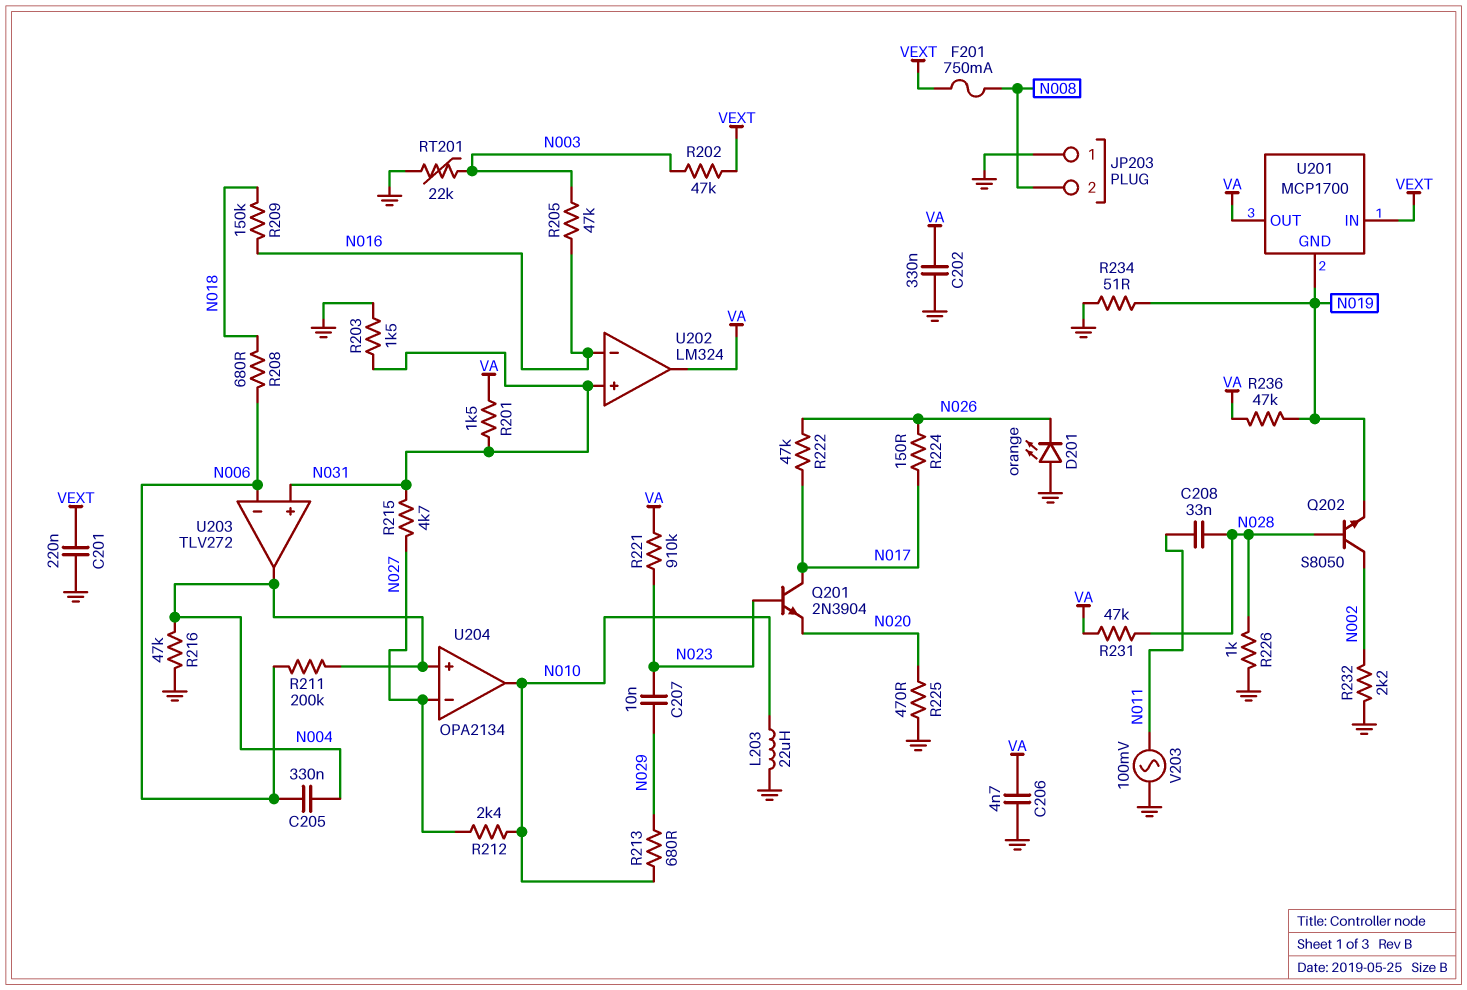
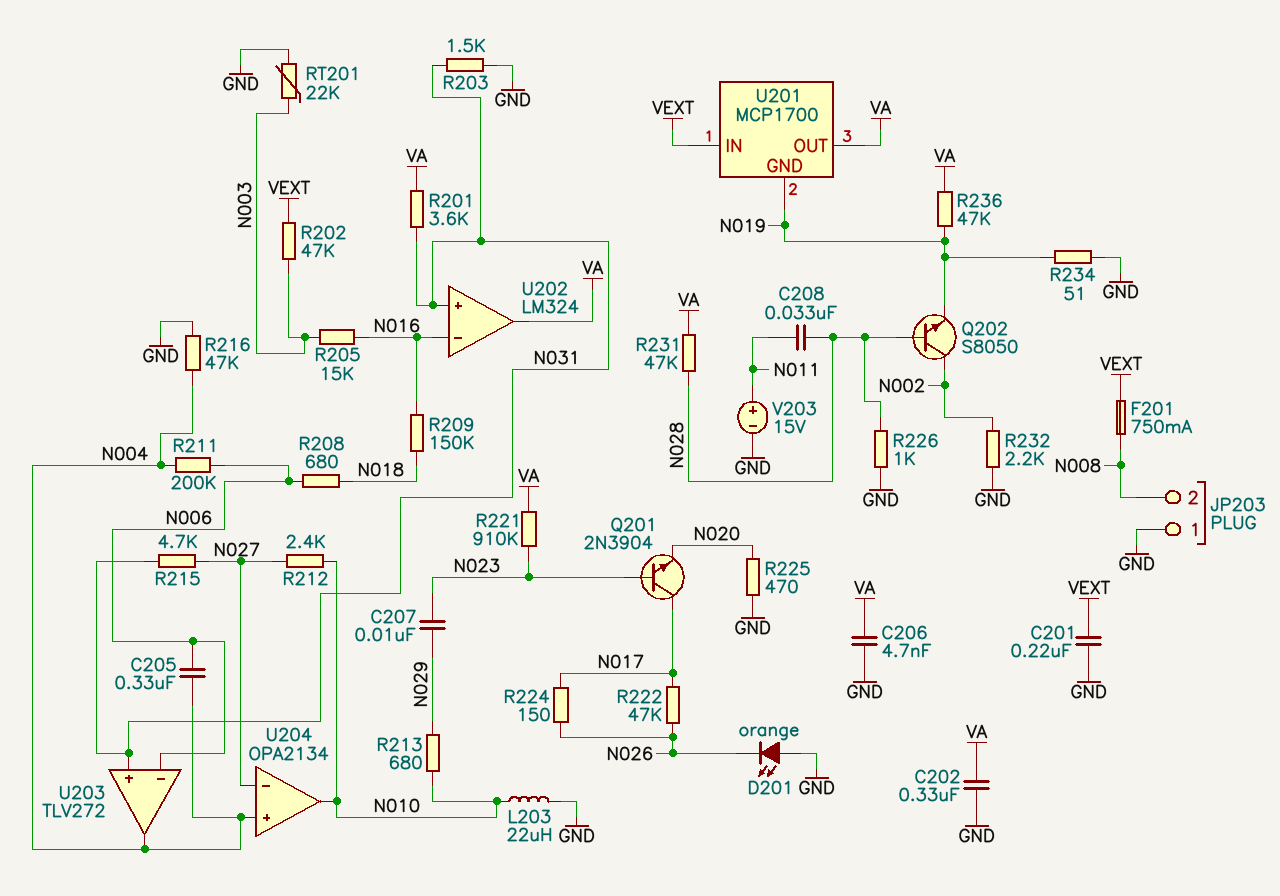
R201: 1.5k (N031, VA) -> 3.6k (N031, VA)
R205: 47k (N003, N016) -> 15k (N003, N016)
V203: AC 100mV (GND, N011) -> 15V (plus N011, minus GND)

